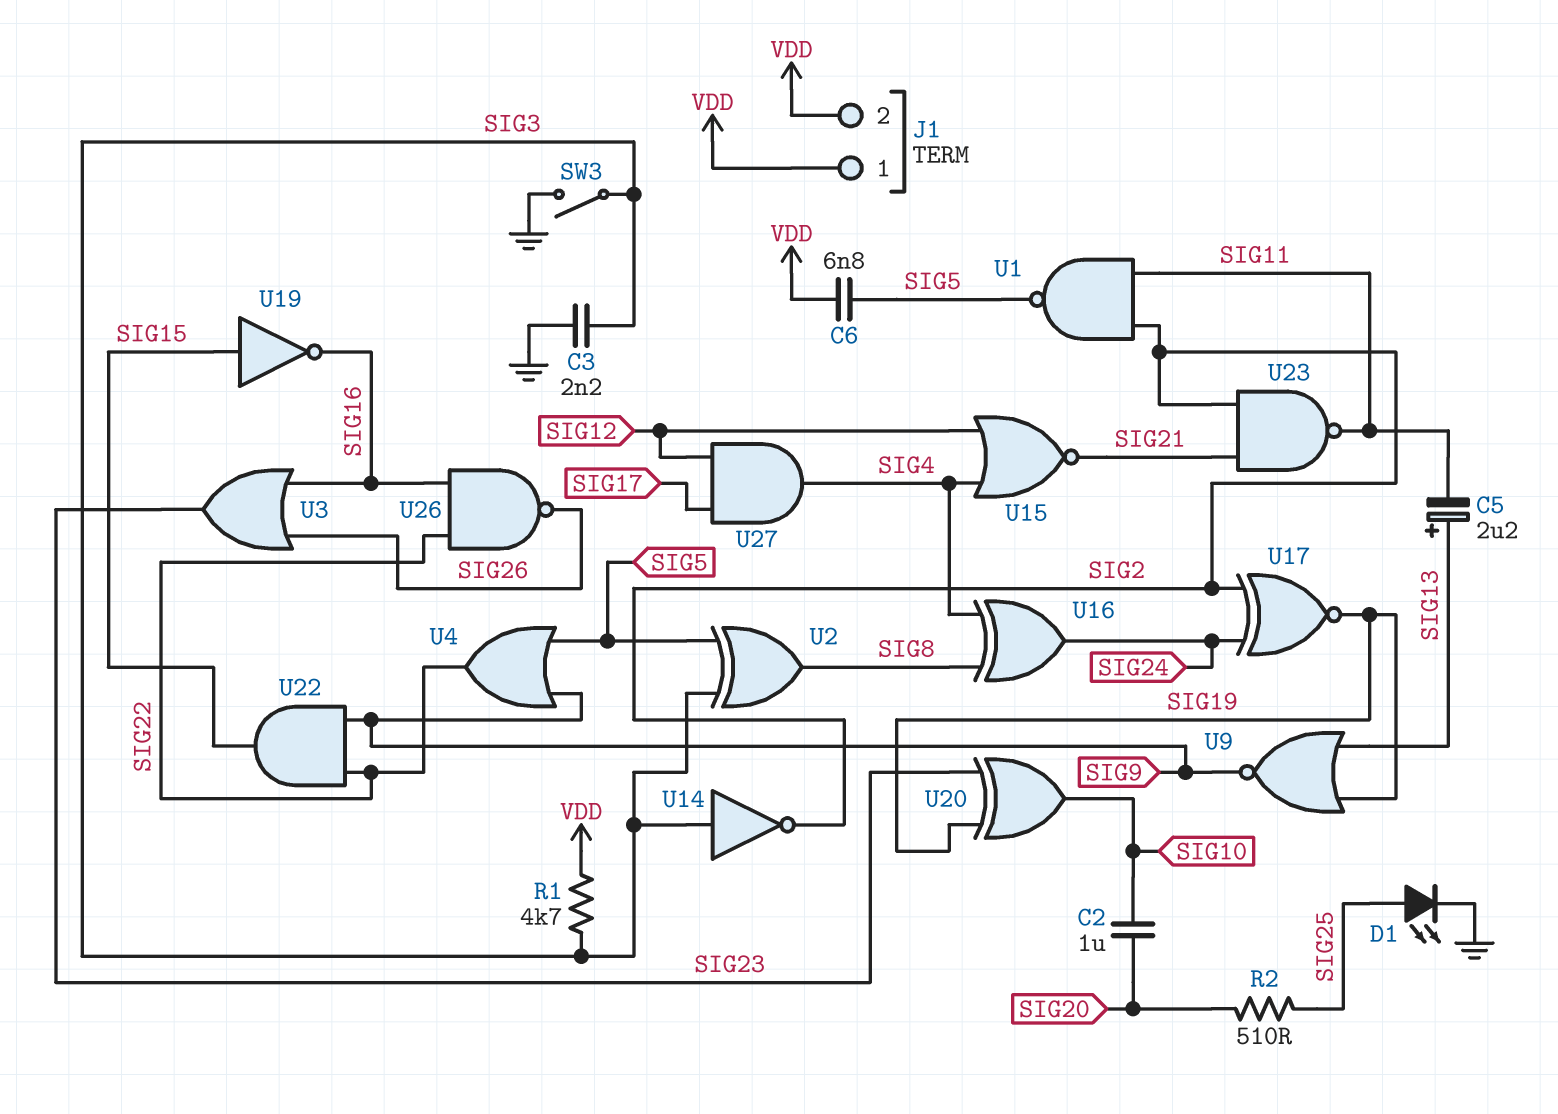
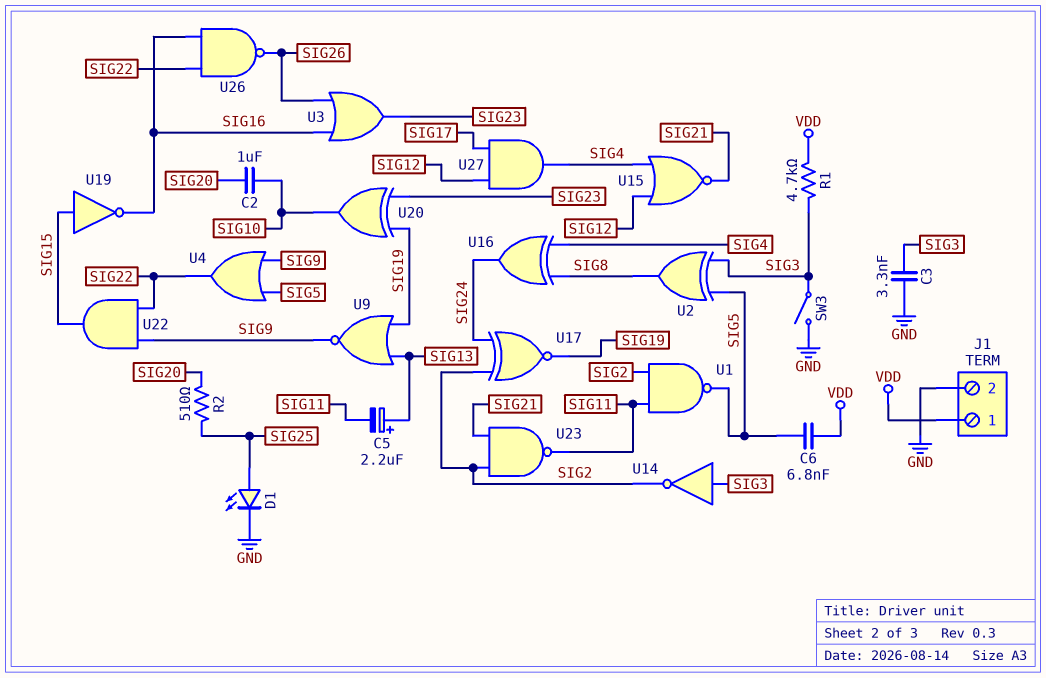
C3: 2.2nF (GND, SIG3) -> 3.3nF (GND, SIG3)
J1 pin 2: VDD -> GND

